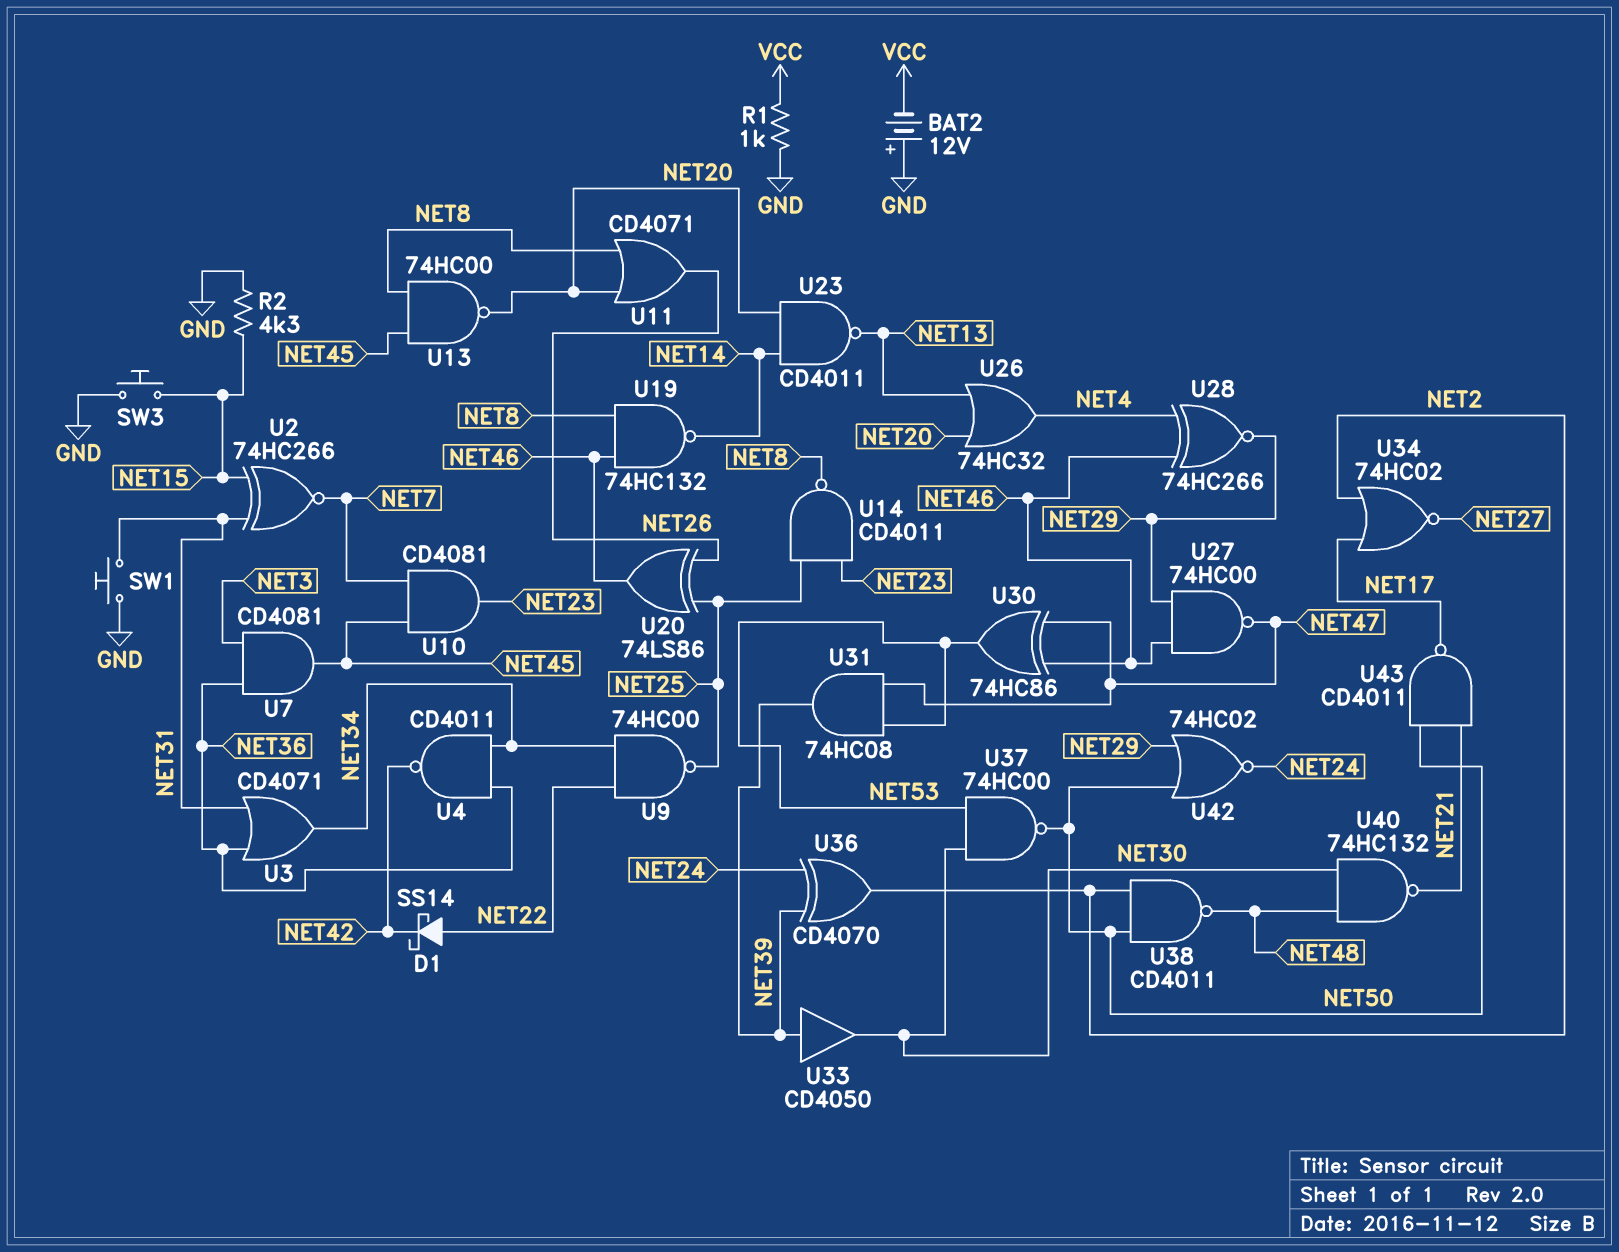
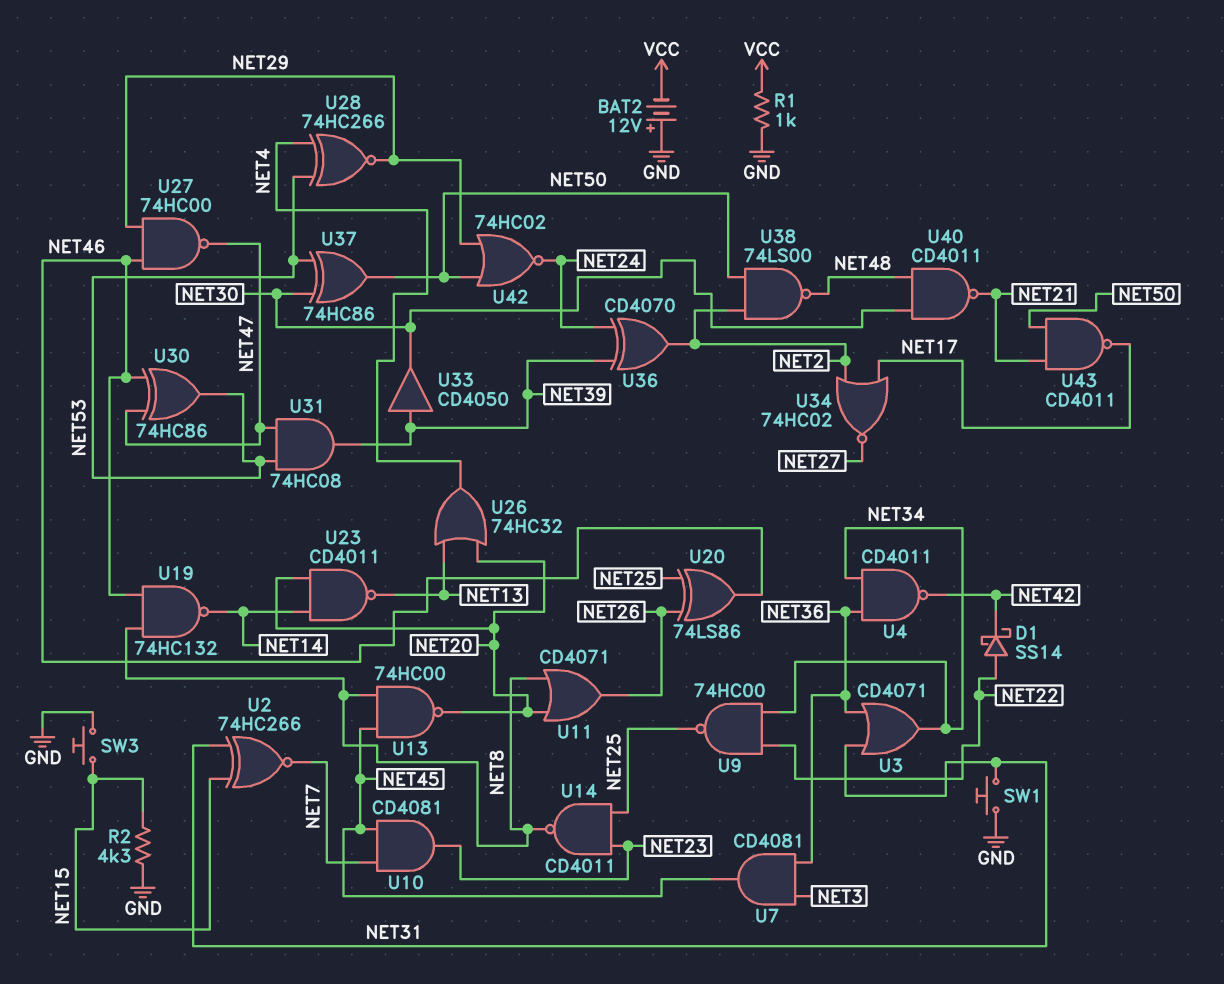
U28: XNOR 74HC266 (in NET4, in NET46, out NET29) -> XNOR 74HC266 (in NET4, in NET53, out NET29)
U37: NAND 74HC00 (in NET30, in NET53, out NET50) -> XOR 74HC86 (in NET30, in NET53, out NET50)
U38: NAND CD4011 (in NET2, in NET50, out NET48) -> NAND 74LS00 (in NET2, in NET50, out NET48)
U40: NAND 74HC132 (in NET30, in NET48, out NET21) -> NAND CD4011 (in NET30, in NET48, out NET21)

